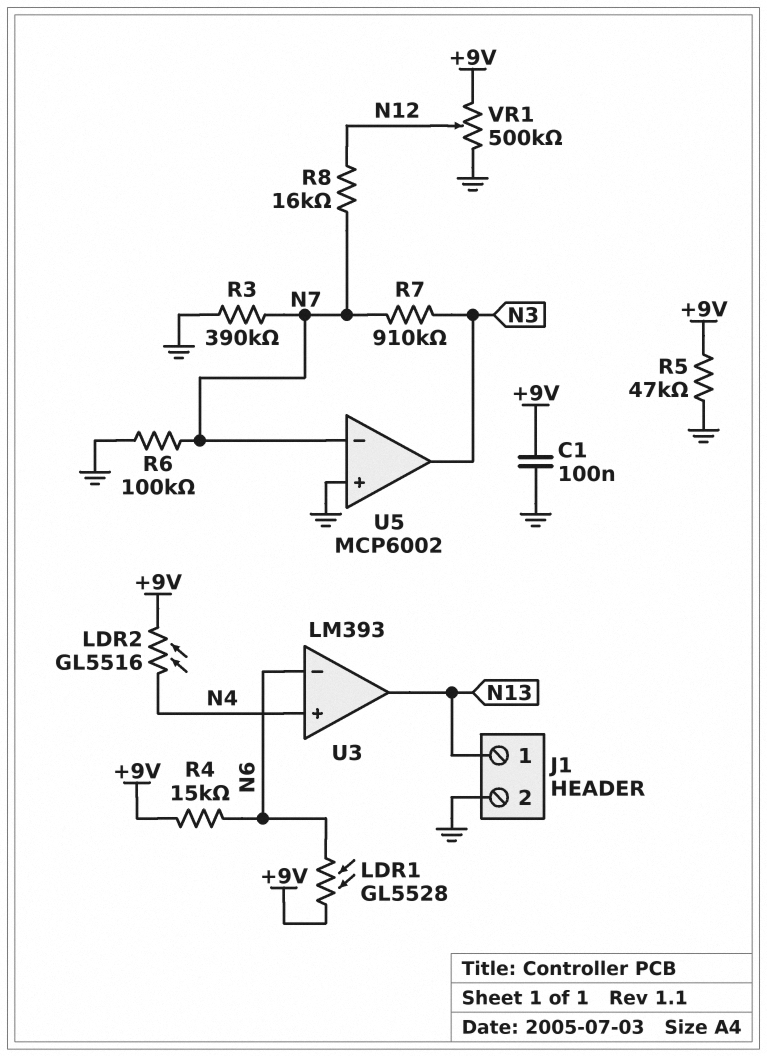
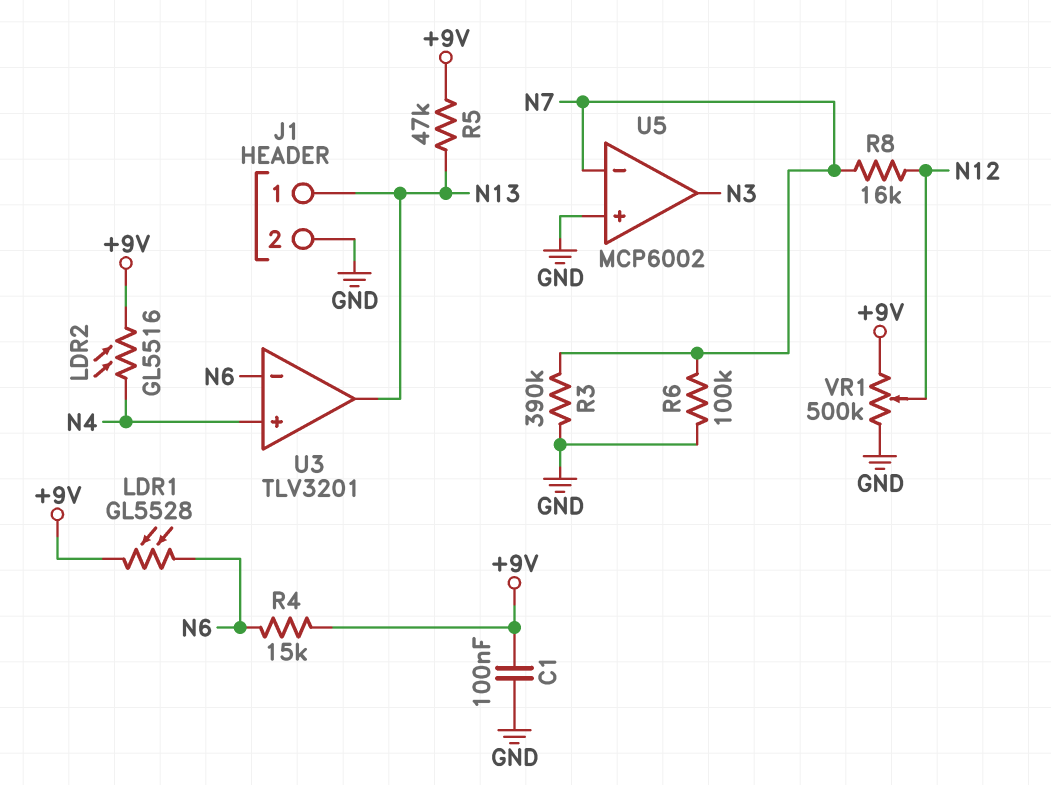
R5: 47k (+9V, GND) -> 47k (+9V, N13)
R7: 910k (N3, N7) -> none
U3: LM393 -> TLV3201

